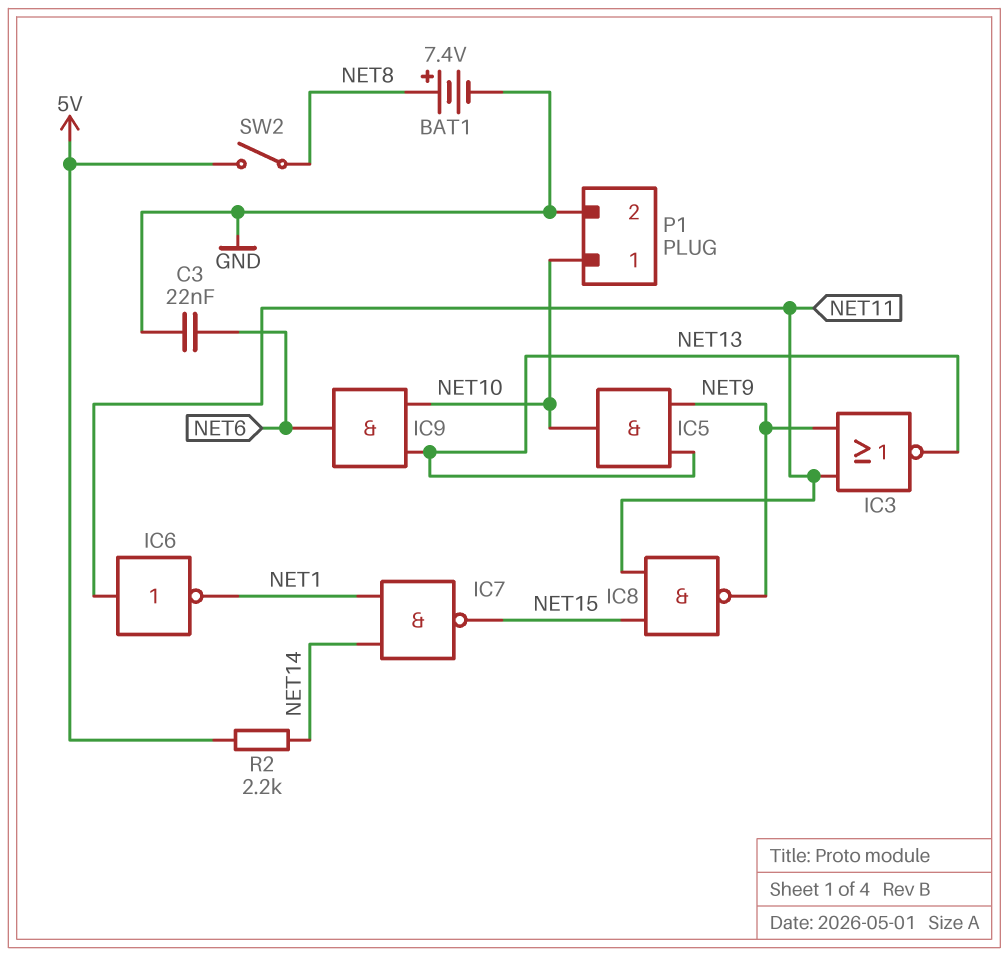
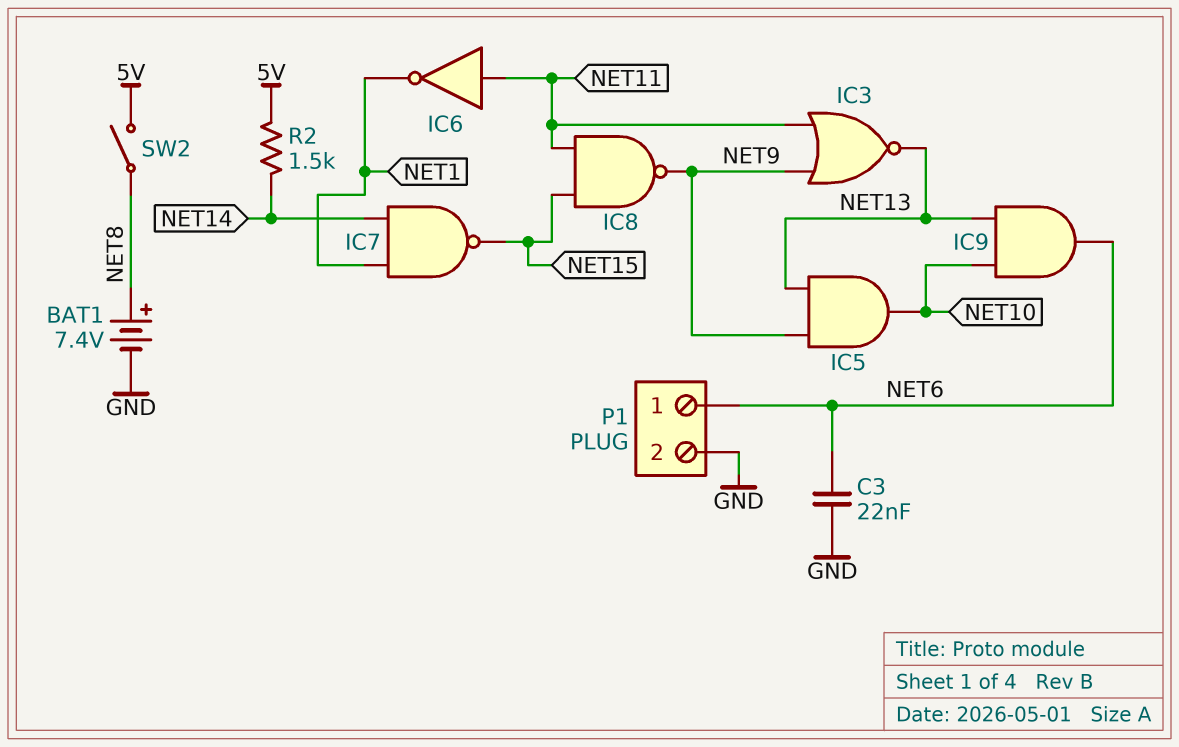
P1 pin 1: NET10 -> NET6
R2: 2.2k (5V, NET14) -> 1.5k (5V, NET14)

